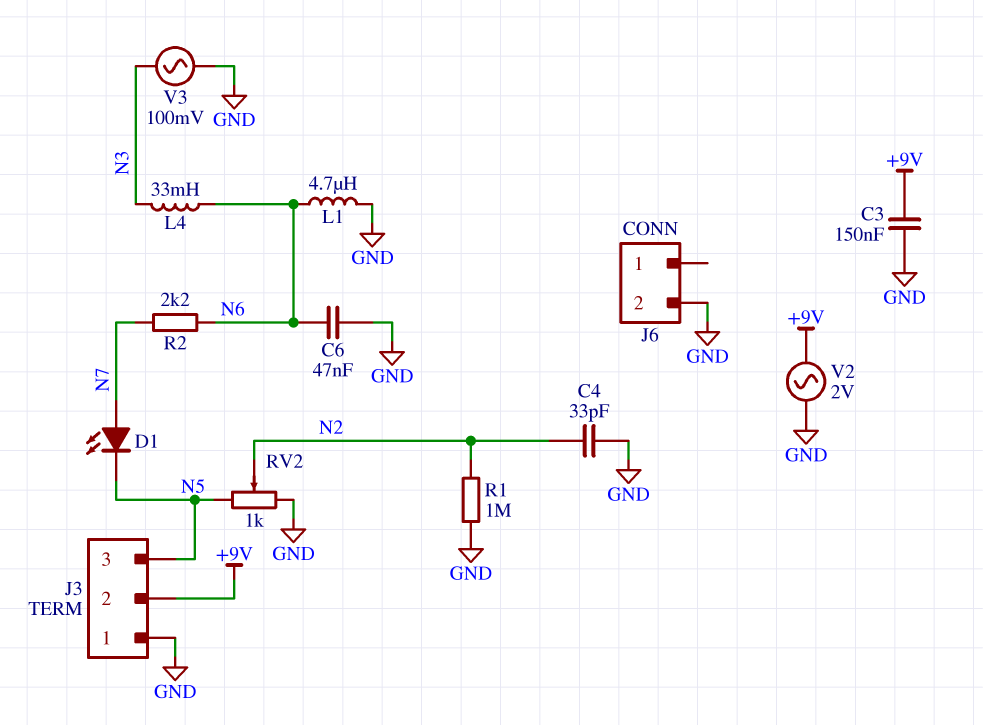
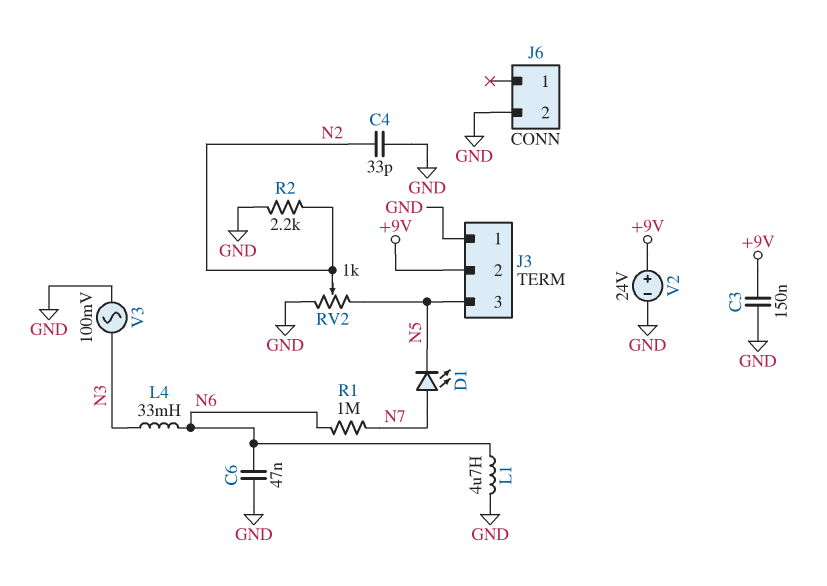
R1: 1M (GND, N2) -> 1M (N6, N7)
R2: 2.2k (N6, N7) -> 2.2k (GND, N2)
V2: AC 2V (+9V, GND) -> 24V (plus +9V, minus GND)

